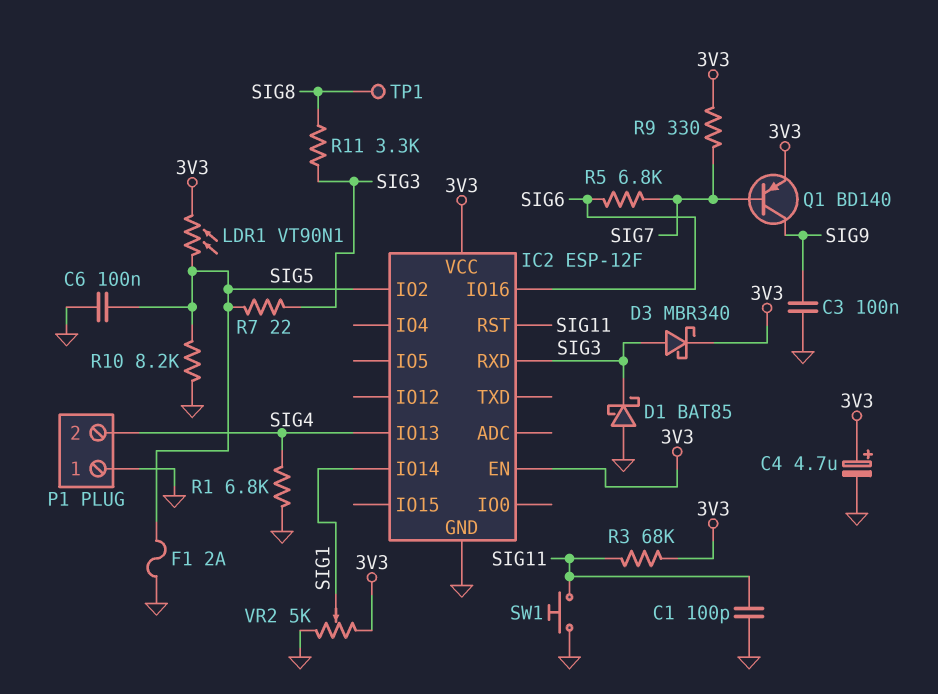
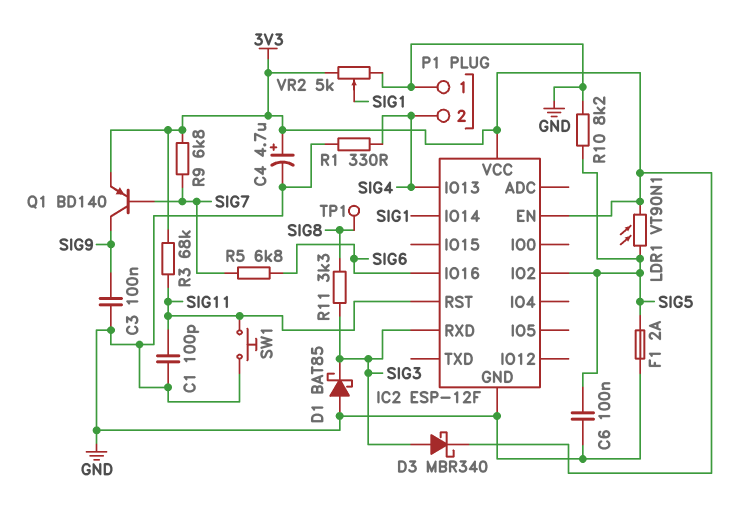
R1: 6.8k (GND, SIG4) -> 330 (GND, SIG4)
R7: 22 (SIG3, SIG5) -> none
R9: 330 (3V3, SIG7) -> 6.8k (3V3, SIG7)

